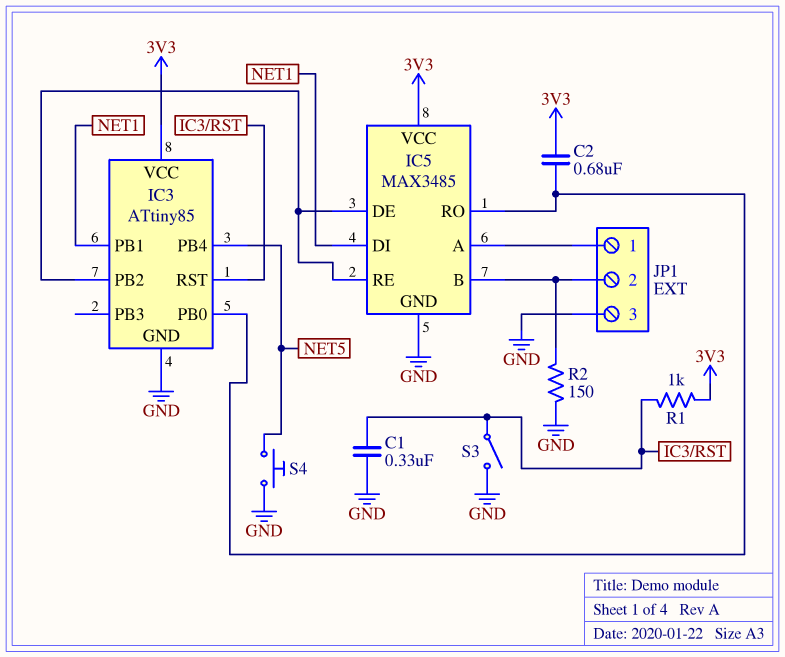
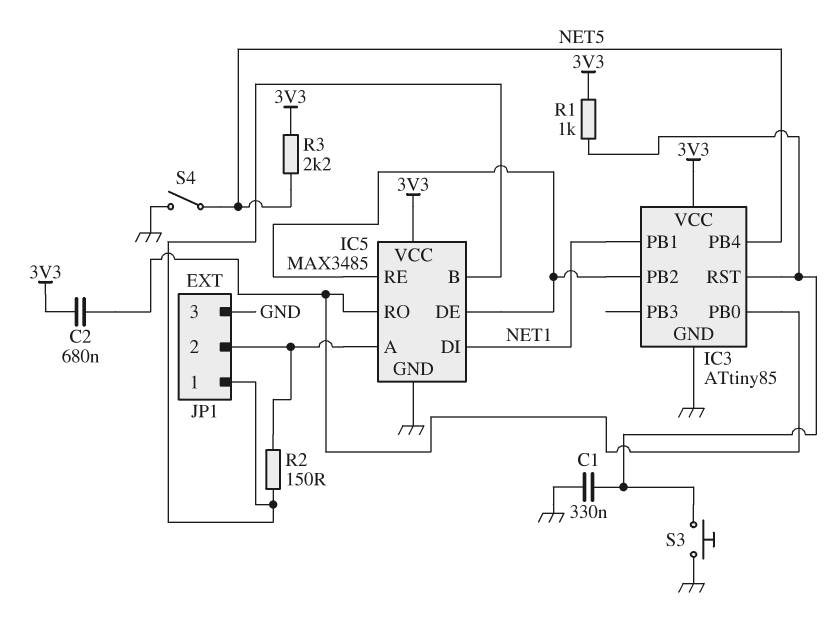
JP1 pin 1: IC5/A -> IC5/B
JP1 pin 2: IC5/B -> IC5/A
R2: 150 (GND, IC5/B) -> 150 (IC5/A, IC5/B)
R3: none -> 2.2k (3V3, NET5)
S3: switch (GND, IC3/RST) -> button (GND, IC3/RST)
S4: button (GND, NET5) -> switch (GND, NET5)

